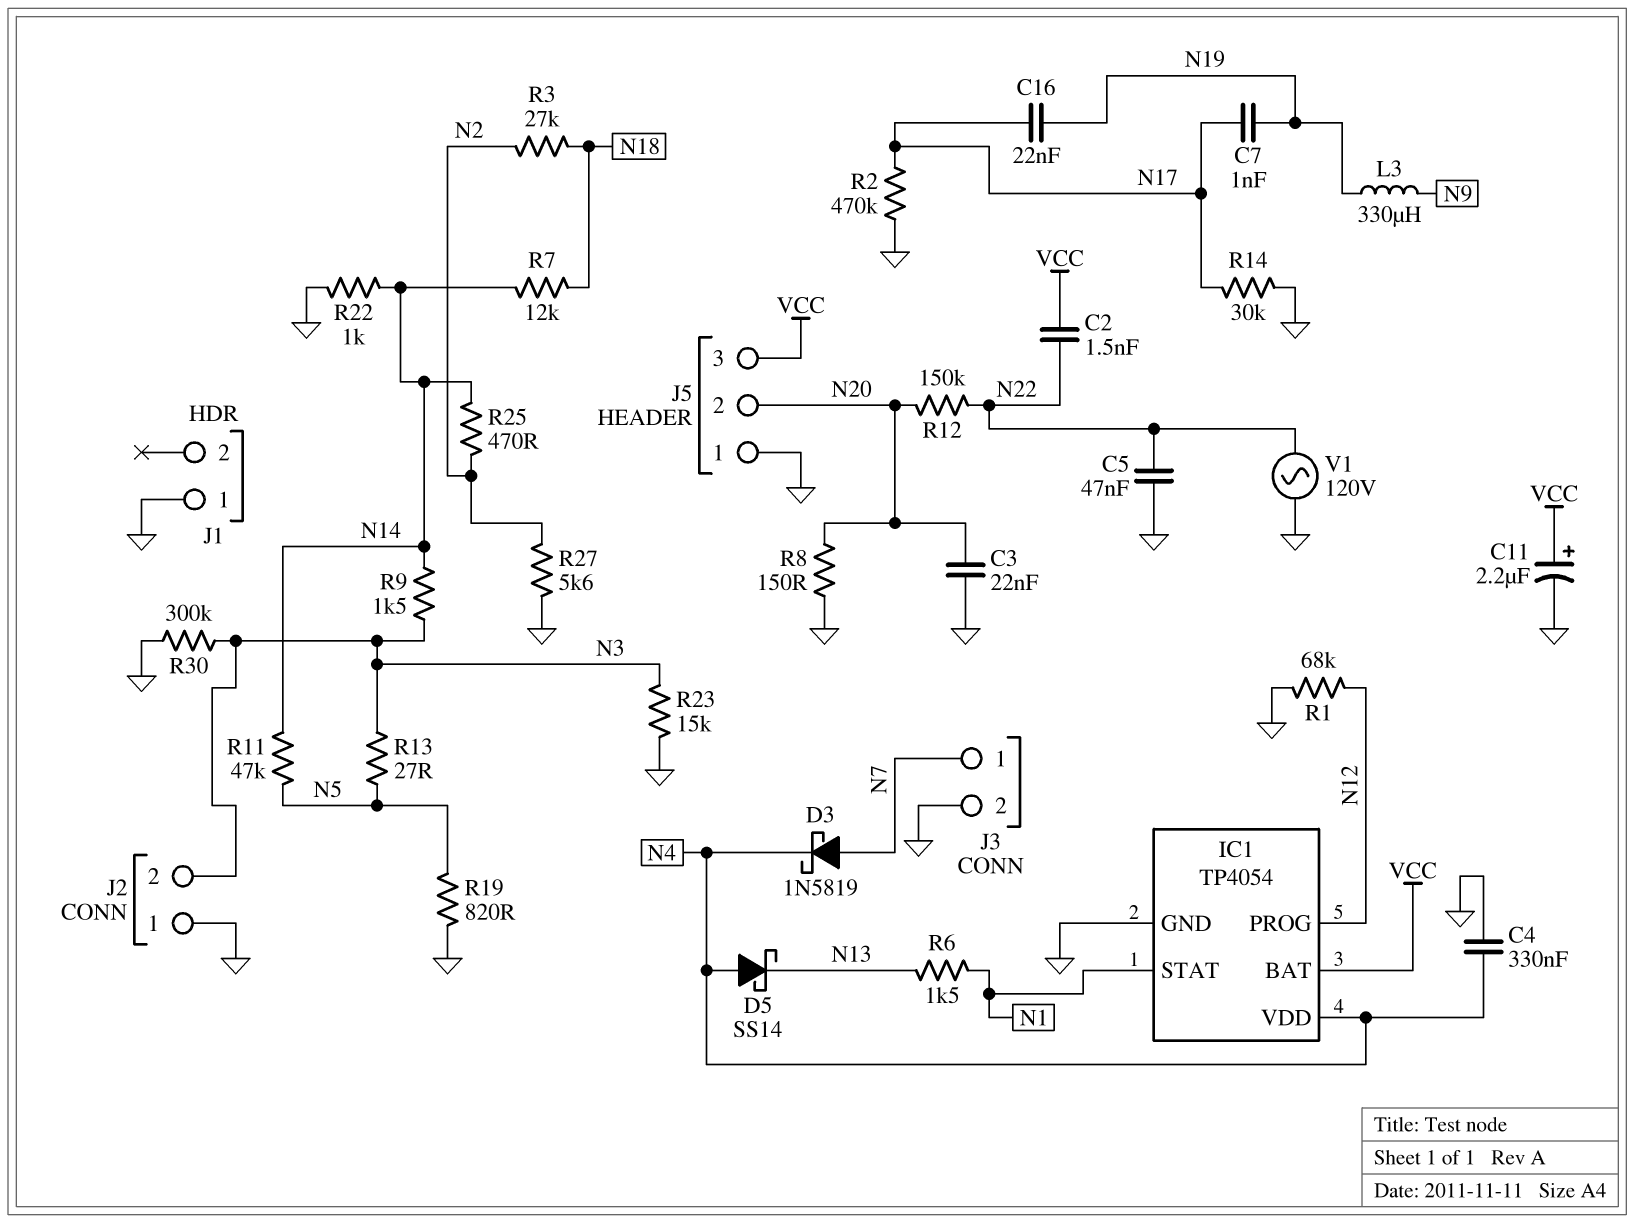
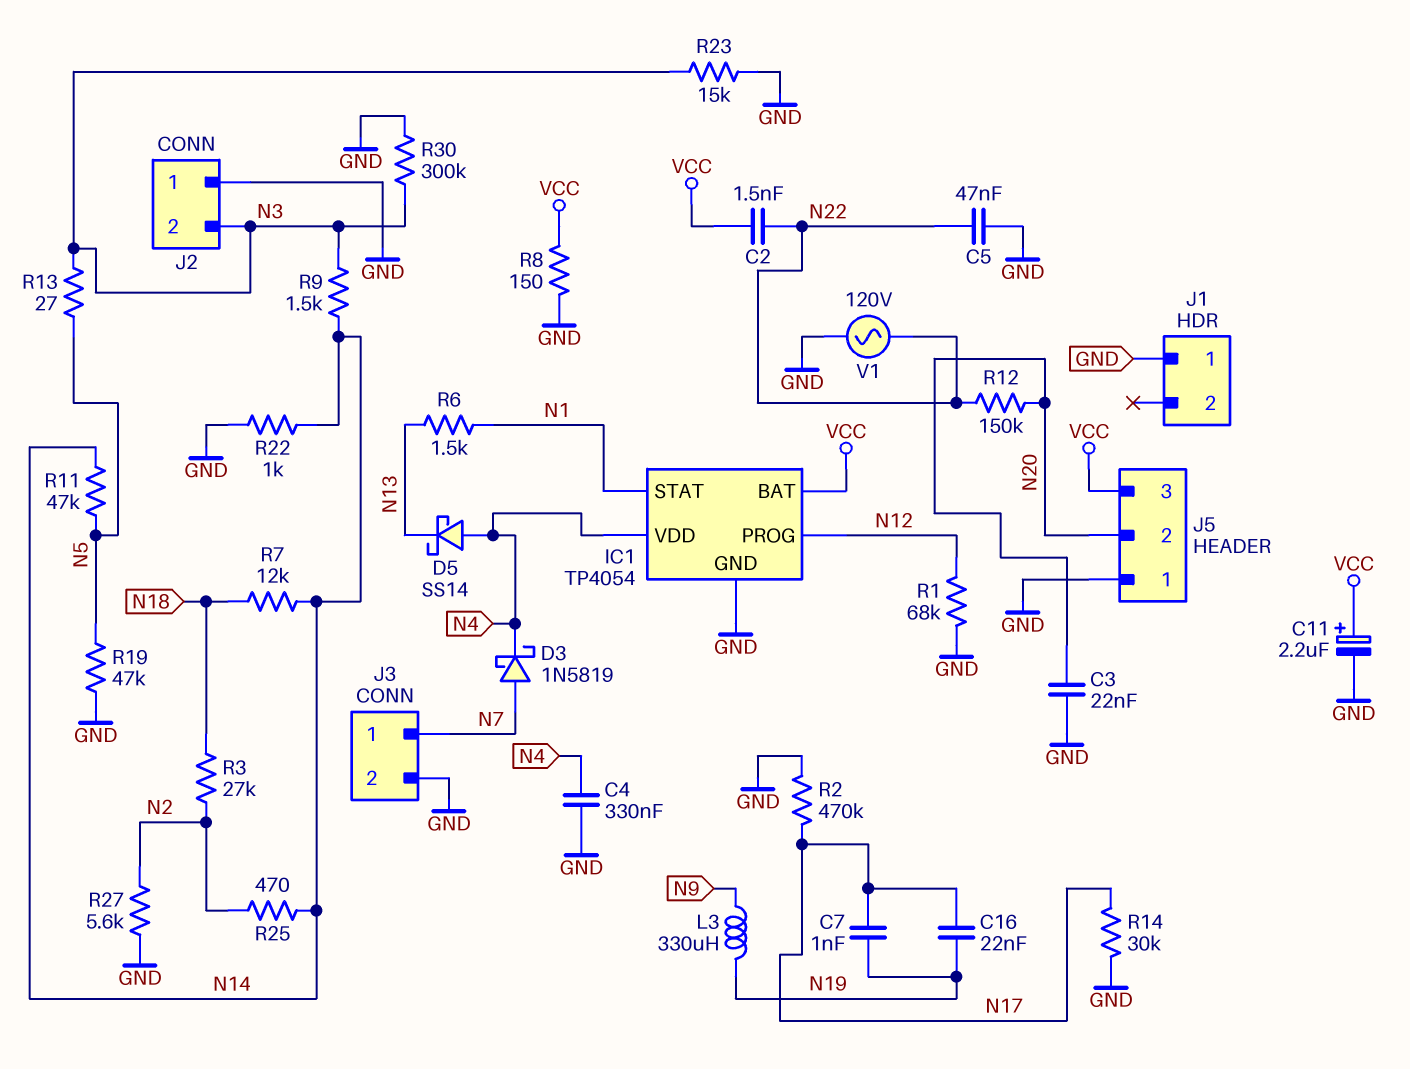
R8: 150 (GND, N20) -> 150 (GND, VCC)
R19: 820 (GND, N5) -> 47k (GND, N5)

